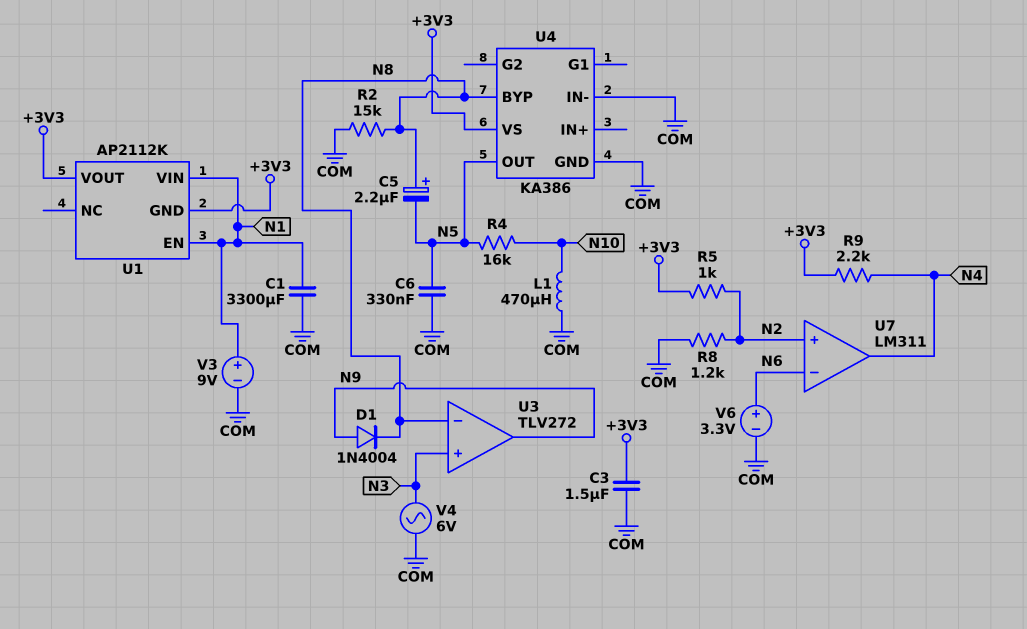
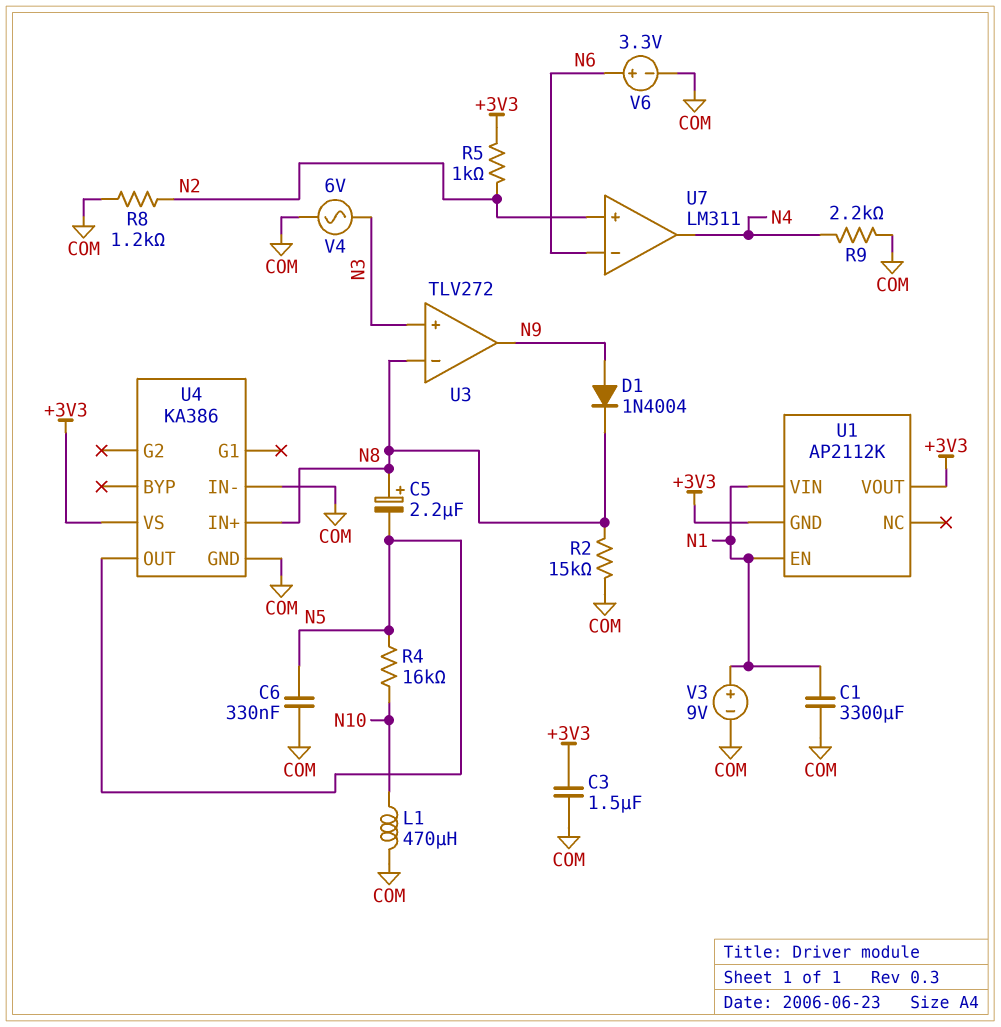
R9: 2.2k (+3V3, N4) -> 2.2k (COM, N4)
U4 pin BYP: N8 -> none
U4 pin IN+: none -> N8

